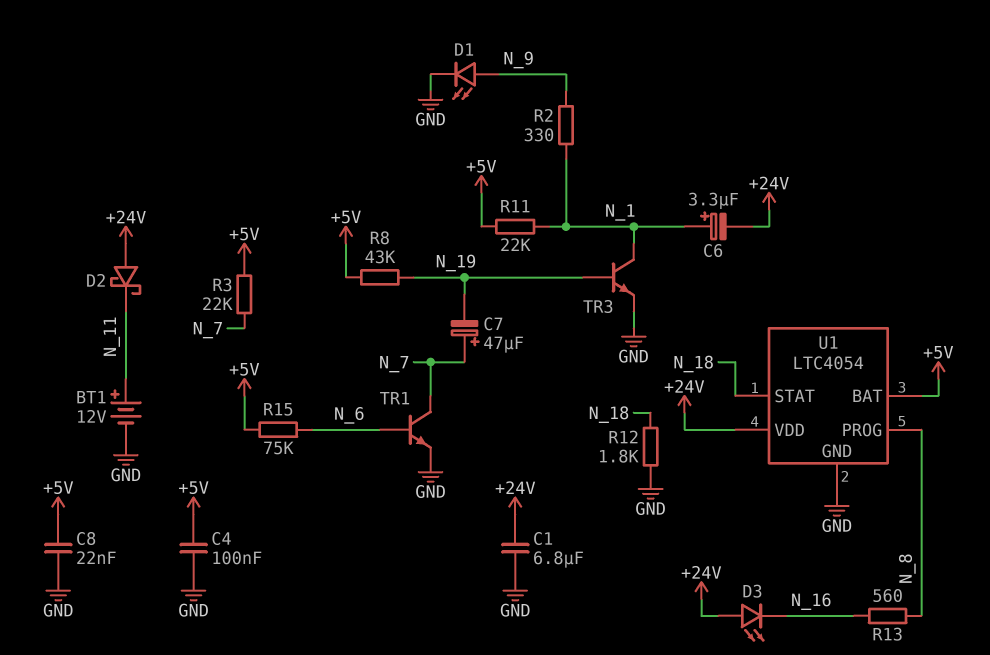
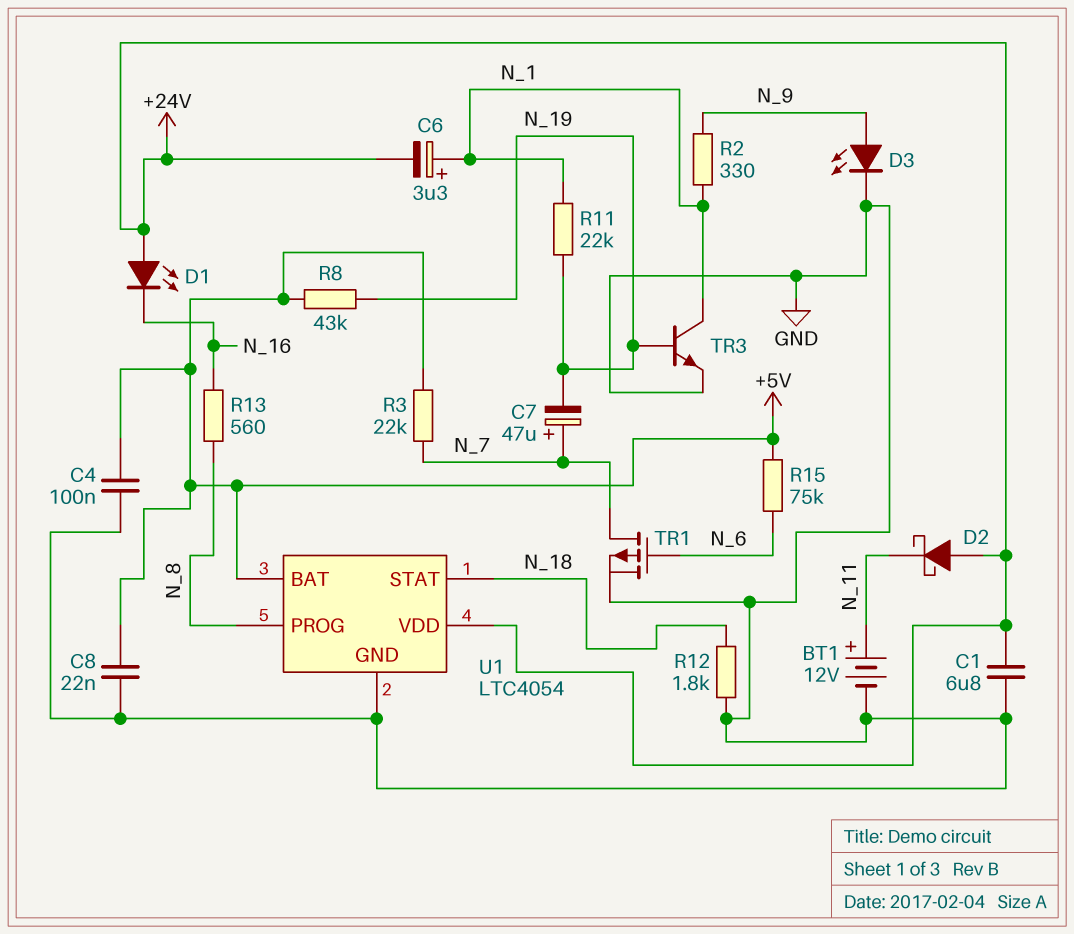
D1: LED (A N_9, K GND) -> LED (A +24V, K N_16)
D3: LED (A +24V, K N_16) -> LED (A N_9, K GND)
R11: 22k (+5V, N_1) -> 22k (N_1, N_19)
TR1: NPN (B N_6, C N_7, E GND) -> PMOS (G N_6, D N_7, S GND)

